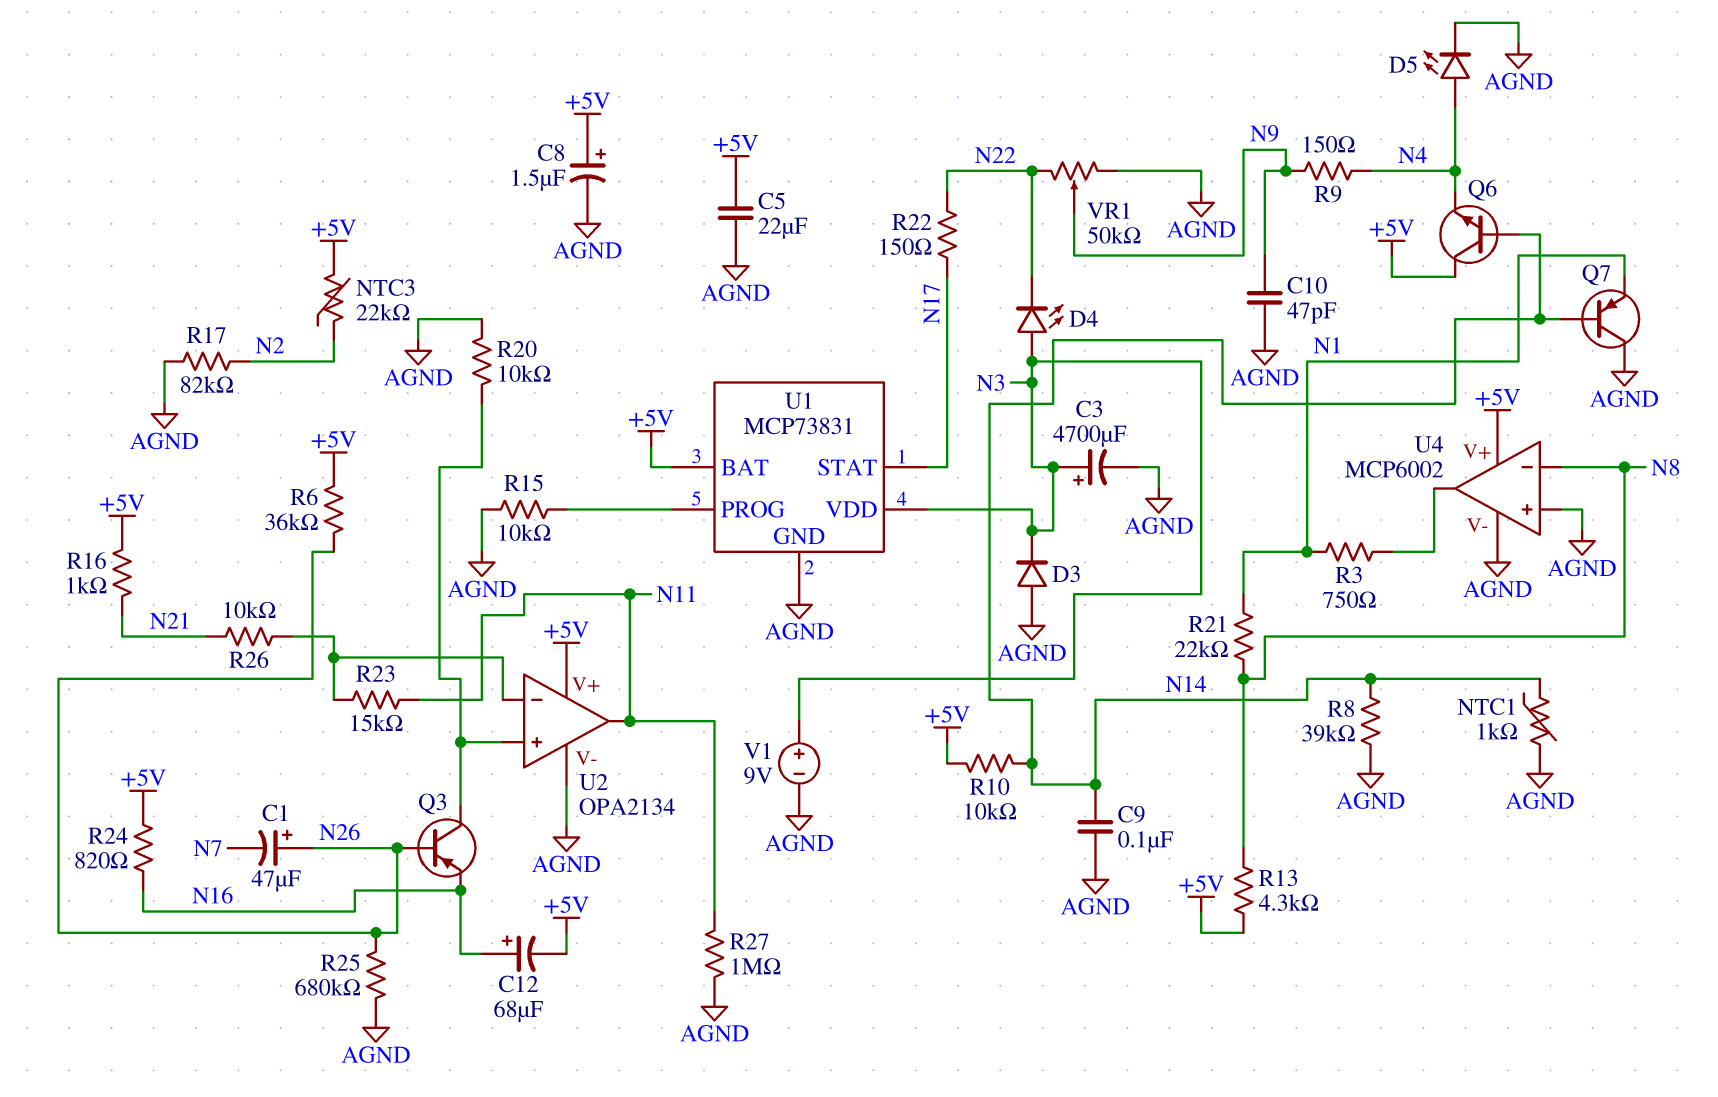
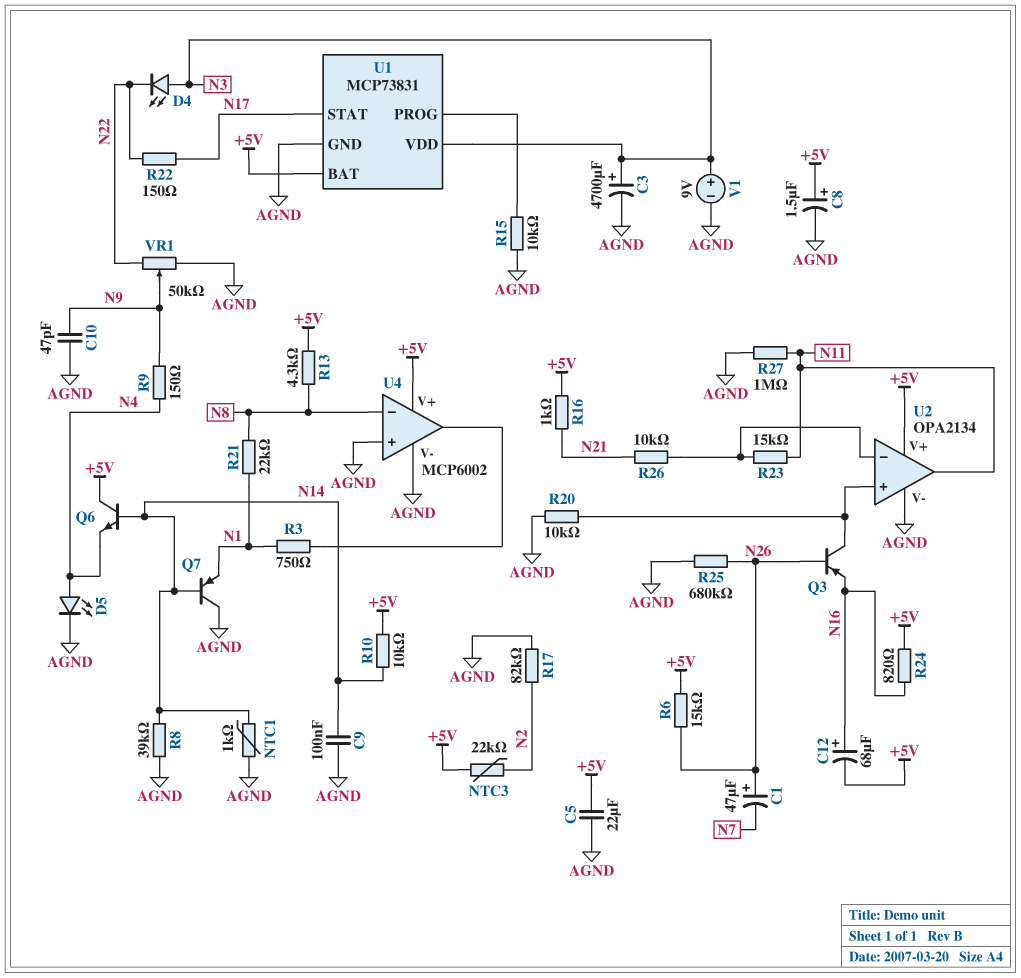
D3: diode (A AGND, K N3) -> none
R6: 36k (+5V, N26) -> 15k (+5V, N26)

